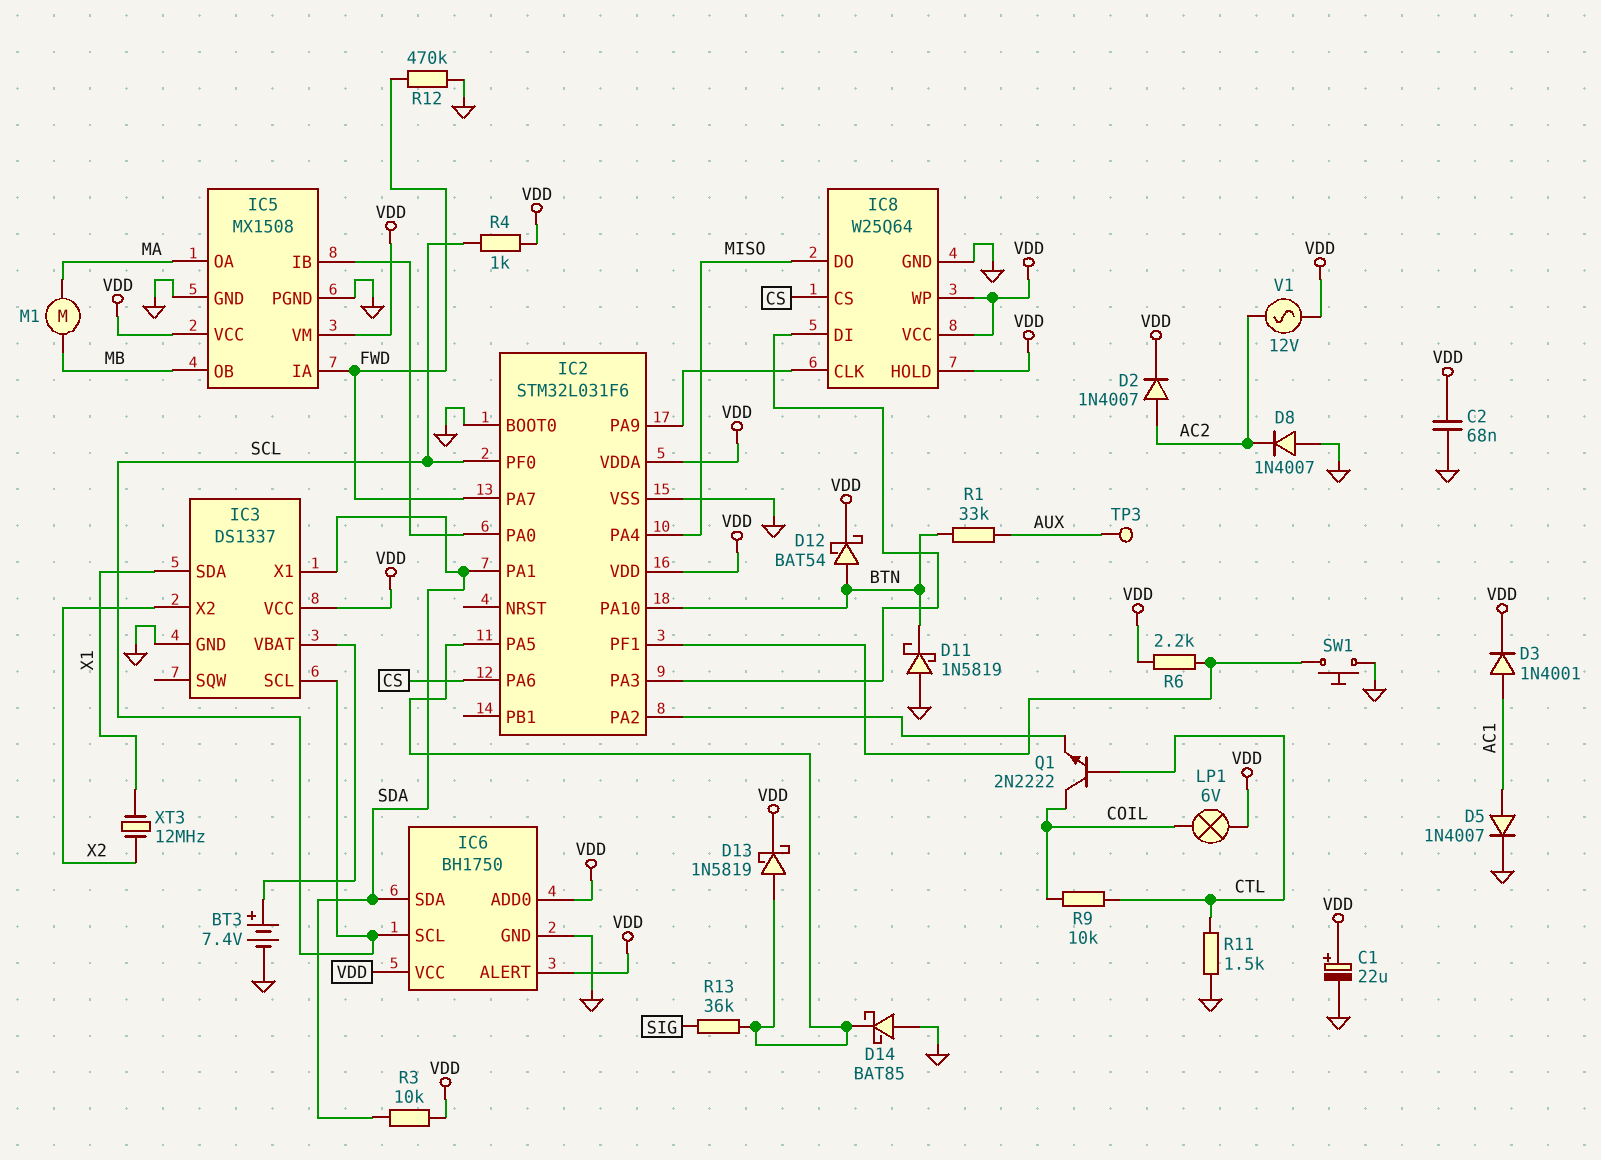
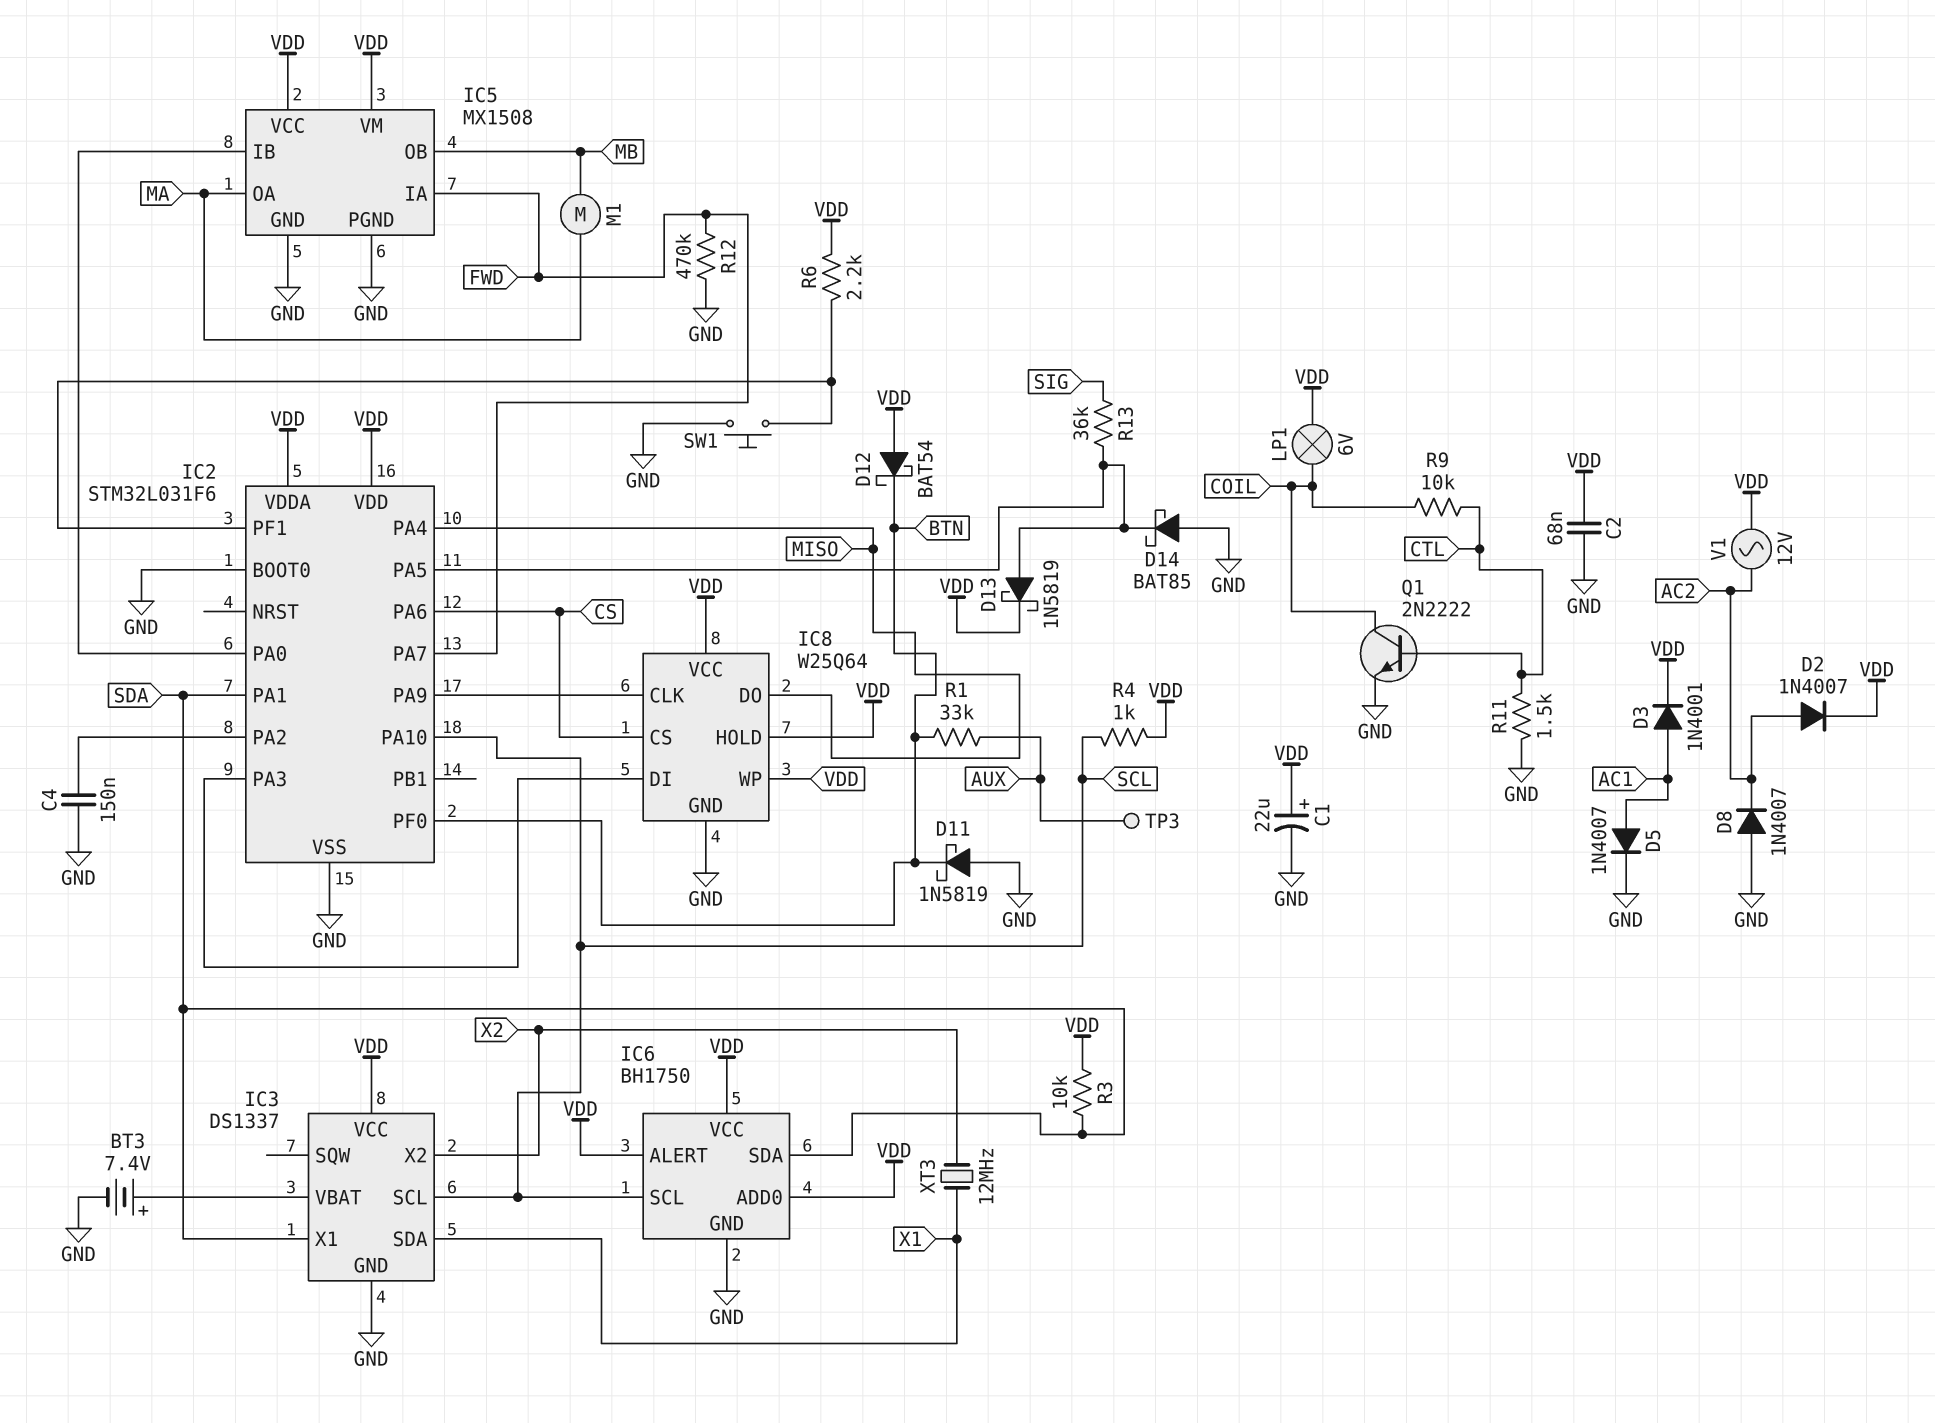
C4: none -> 150nF (GND, IC2/PA2)
D12: schottky BAT54 (A BTN, K VDD) -> schottky BAT54 (A VDD, K BTN)
IC2 pin PA10: BTN -> SCL
IC2 pin PF0: SCL -> BTN
Q1: NPN 2N2222 (B CTL, C COIL, E IC2/PA2) -> NPN 2N2222 (B CTL, C COIL, E GND)

